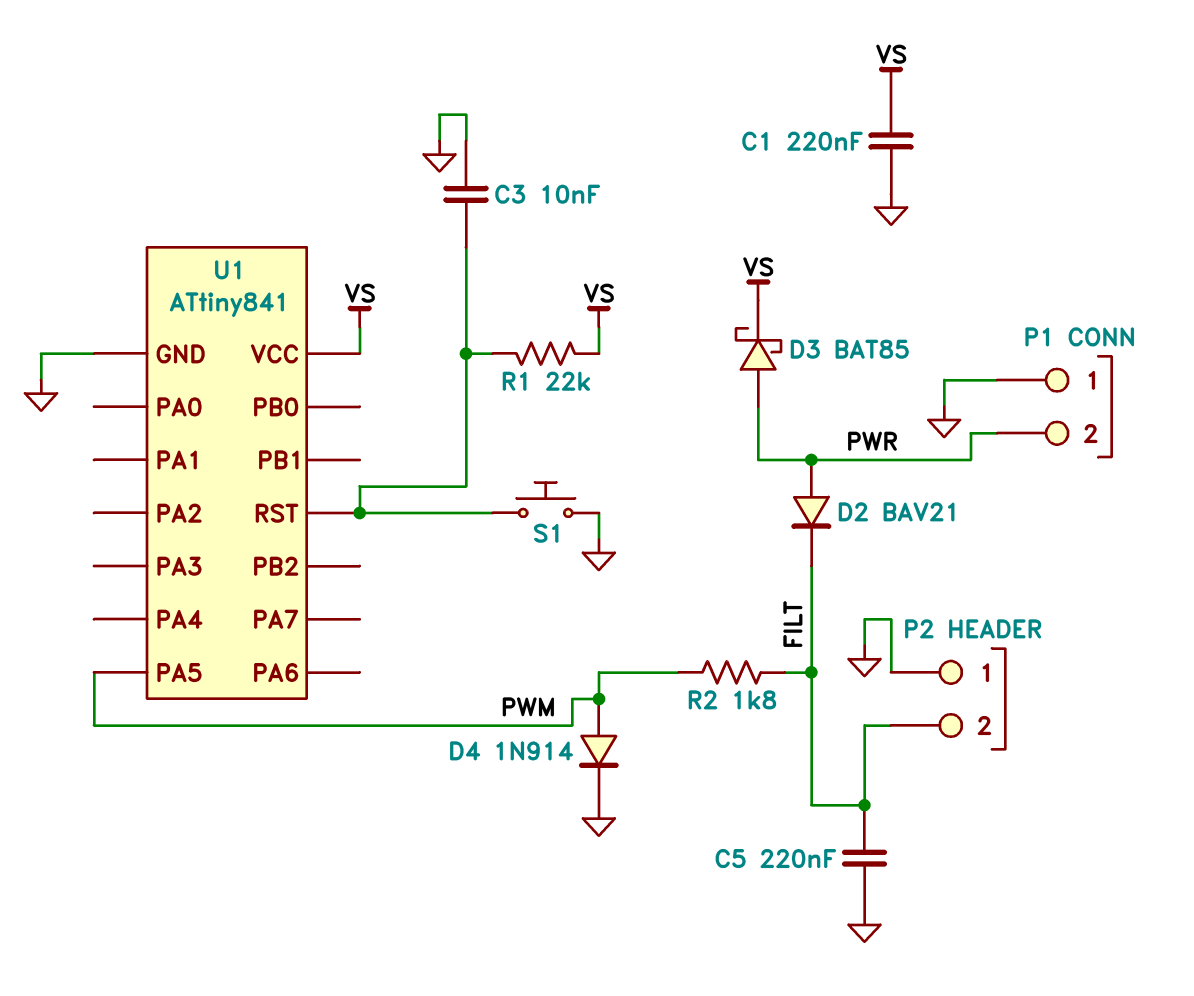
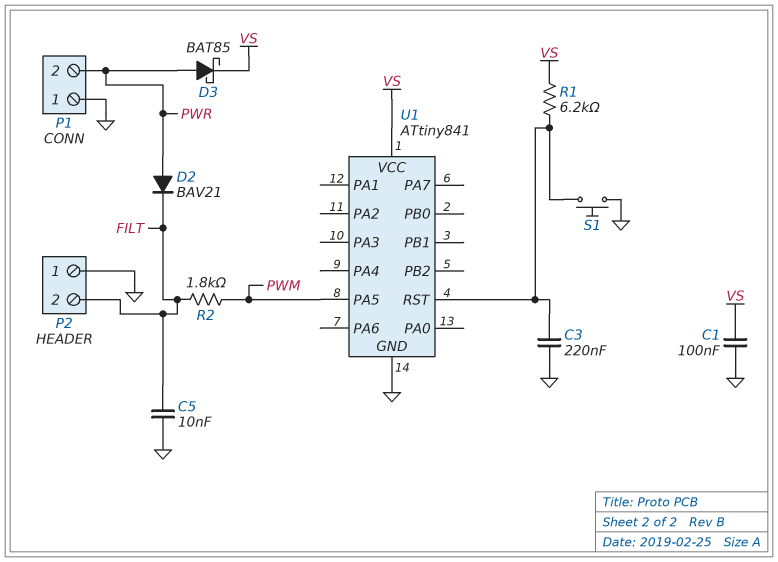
C1: 220nF (GND, VS) -> 100nF (GND, VS)
C3: 10nF (GND, U1/RST) -> 220nF (GND, U1/RST)
C5: 220nF (FILT, GND) -> 10nF (FILT, GND)
D4: diode 1N914 (A PWM, K GND) -> none
R1: 22k (U1/RST, VS) -> 6.2k (U1/RST, VS)

